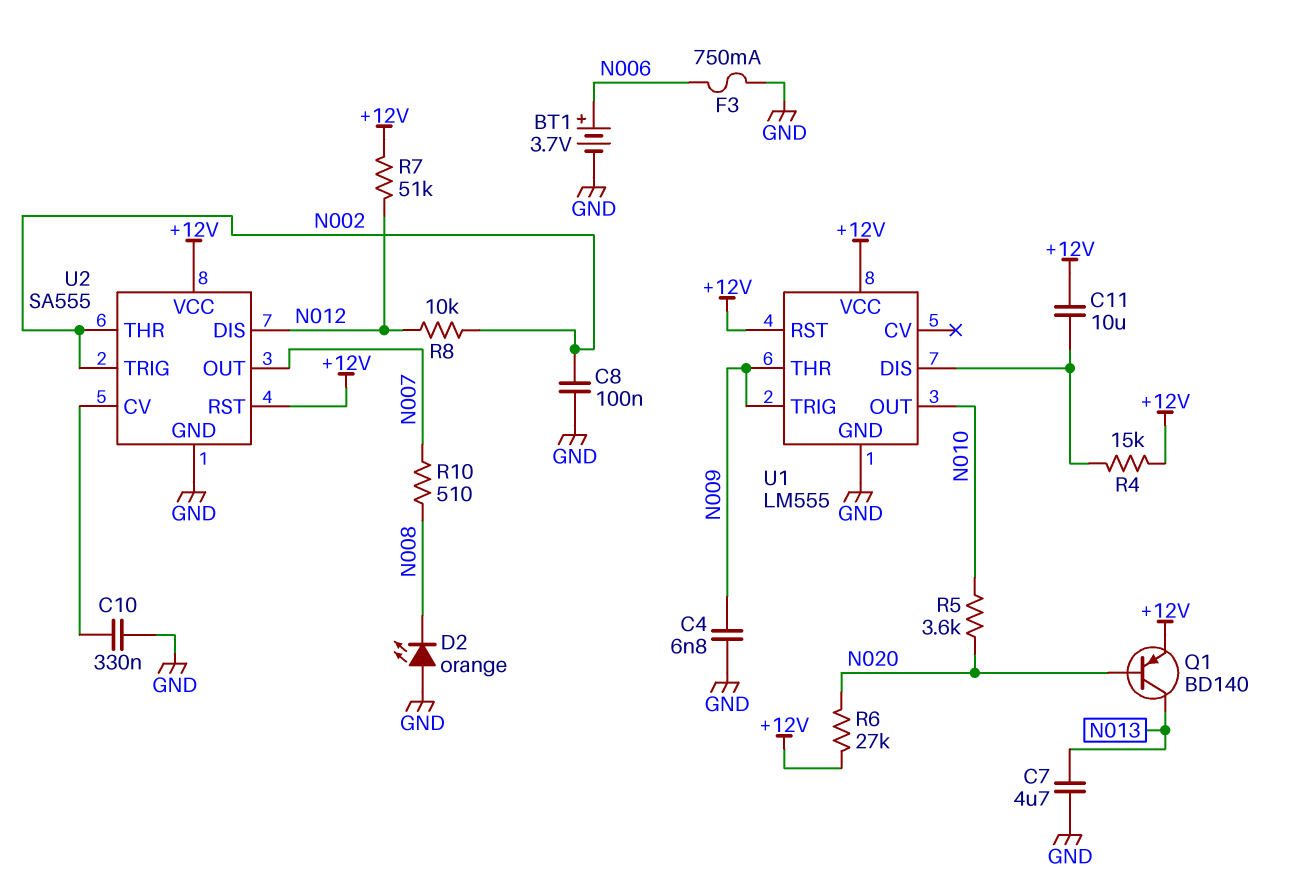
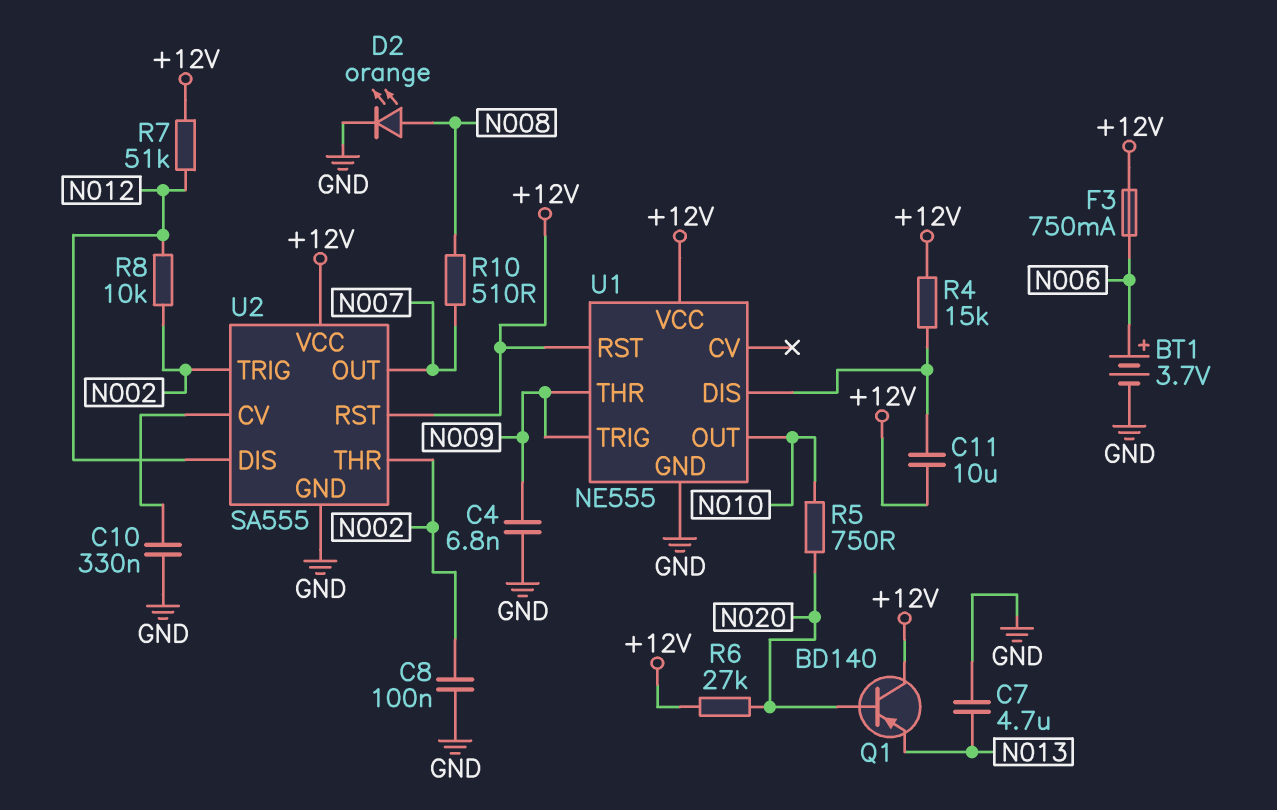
D2: LED orange (A GND, K N008) -> LED orange (A N008, K GND)
F3: 750mA (GND, N006) -> 750mA (+12V, N006)
Q1: PNP BD140 (B N020, C N013, E +12V) -> PNP BD140 (B N020, C +12V, E N013)
R5: 3.6k (N010, N020) -> 750 (N010, N020)
U1: LM555 -> NE555

